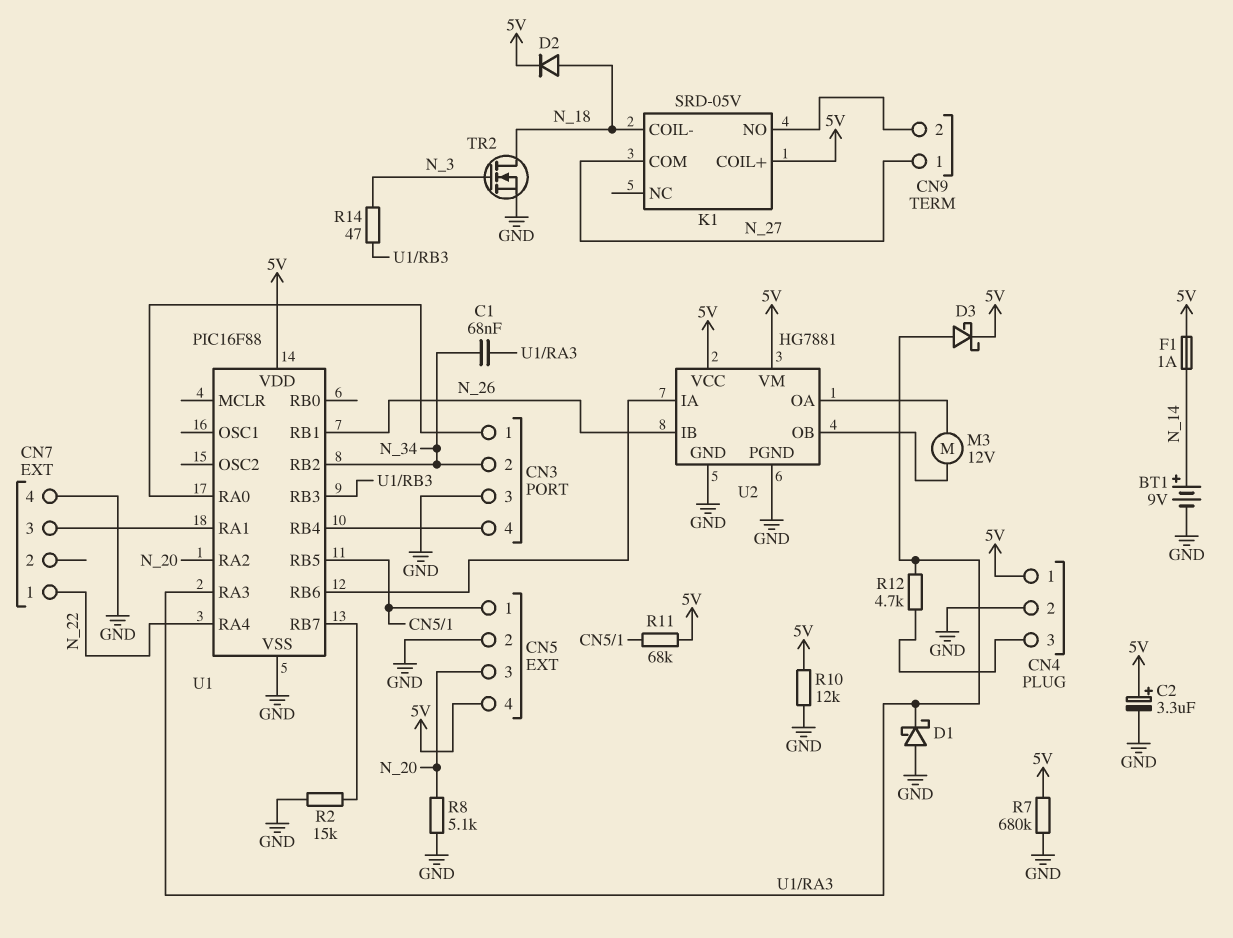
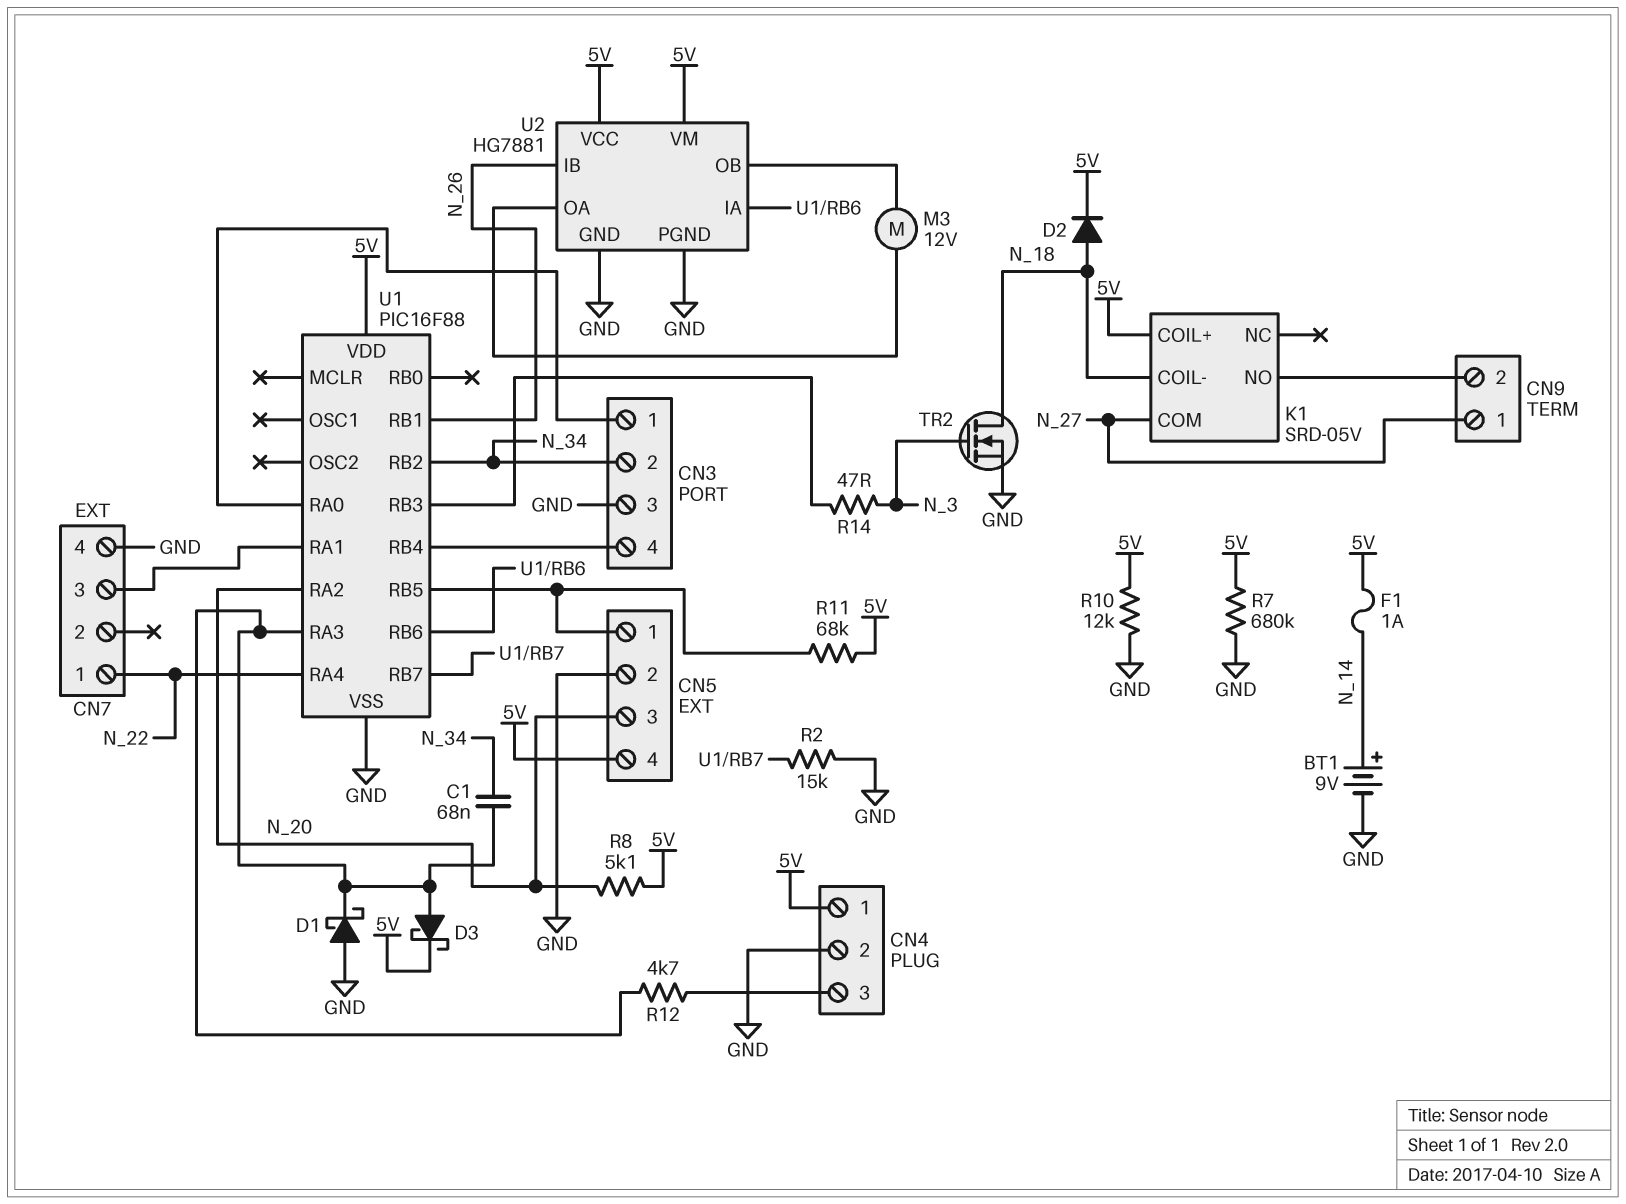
C2: 3.3uF (plus 5V, minus GND) -> none
R8: 5.1k (GND, N_20) -> 5.1k (5V, N_20)

